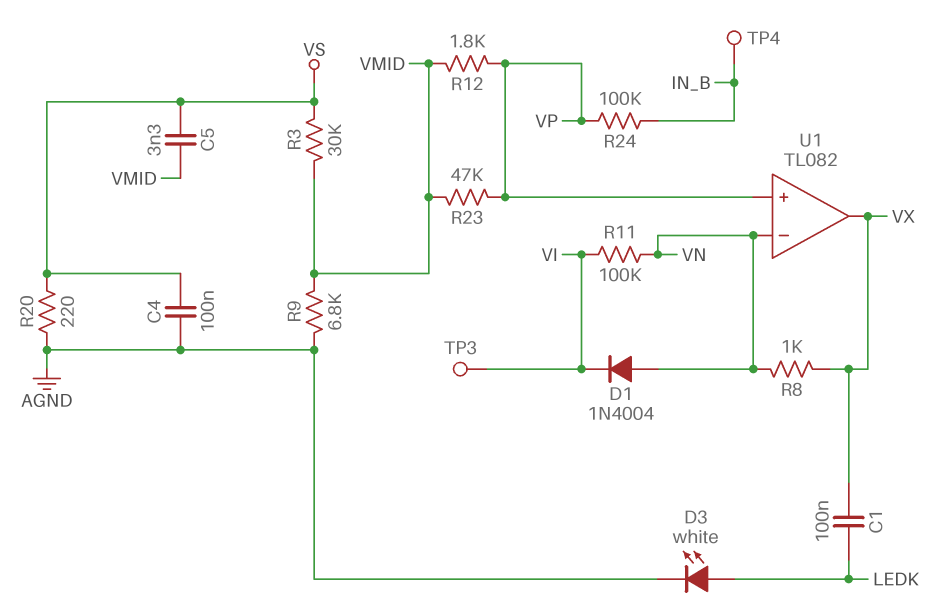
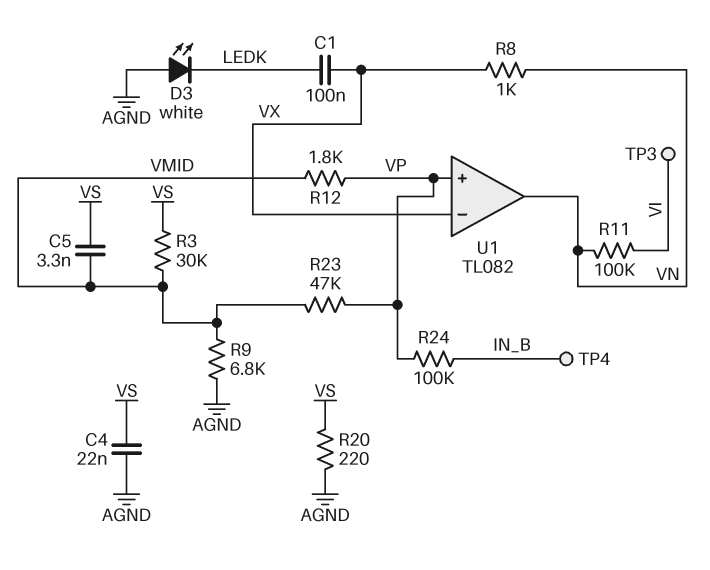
C4: 100nF (AGND, VS) -> 22nF (AGND, VS)
D1: diode 1N4004 (A VN, K VI) -> none
D3: LED white (A LEDK, K AGND) -> LED white (A AGND, K LEDK)
U1 pin in-: VN -> VX
U1 pin out: VX -> VN

